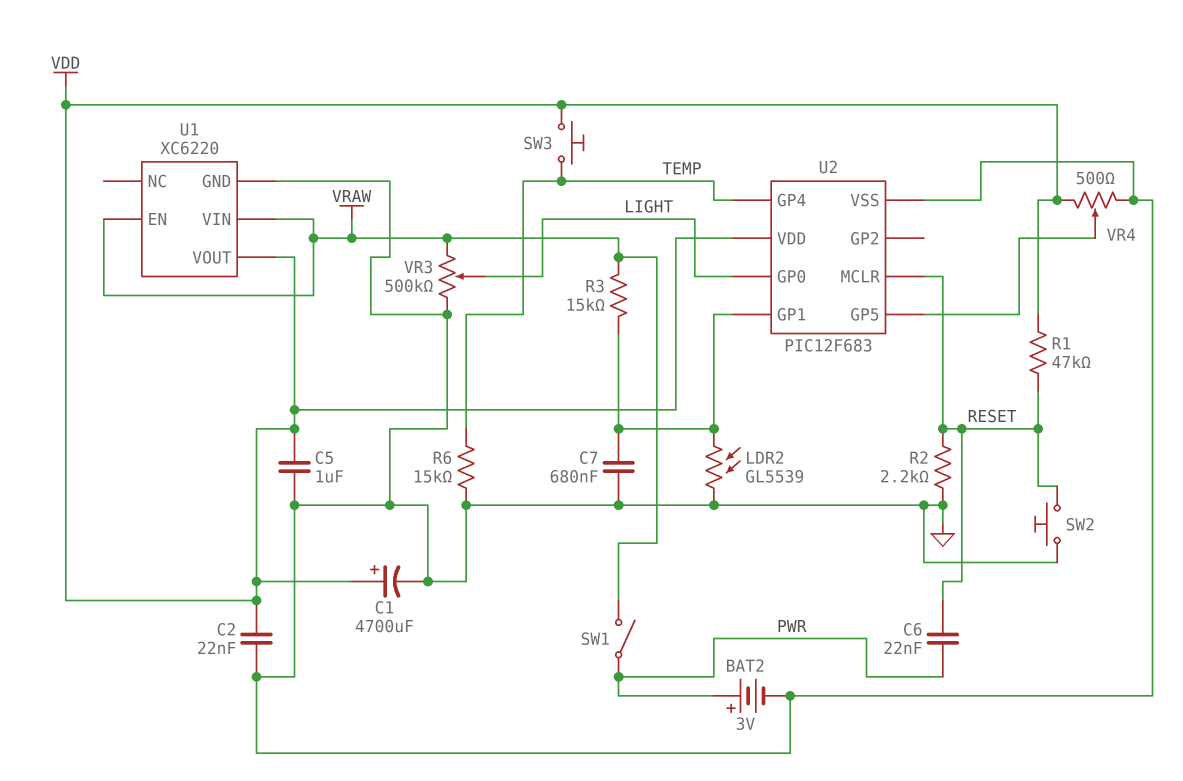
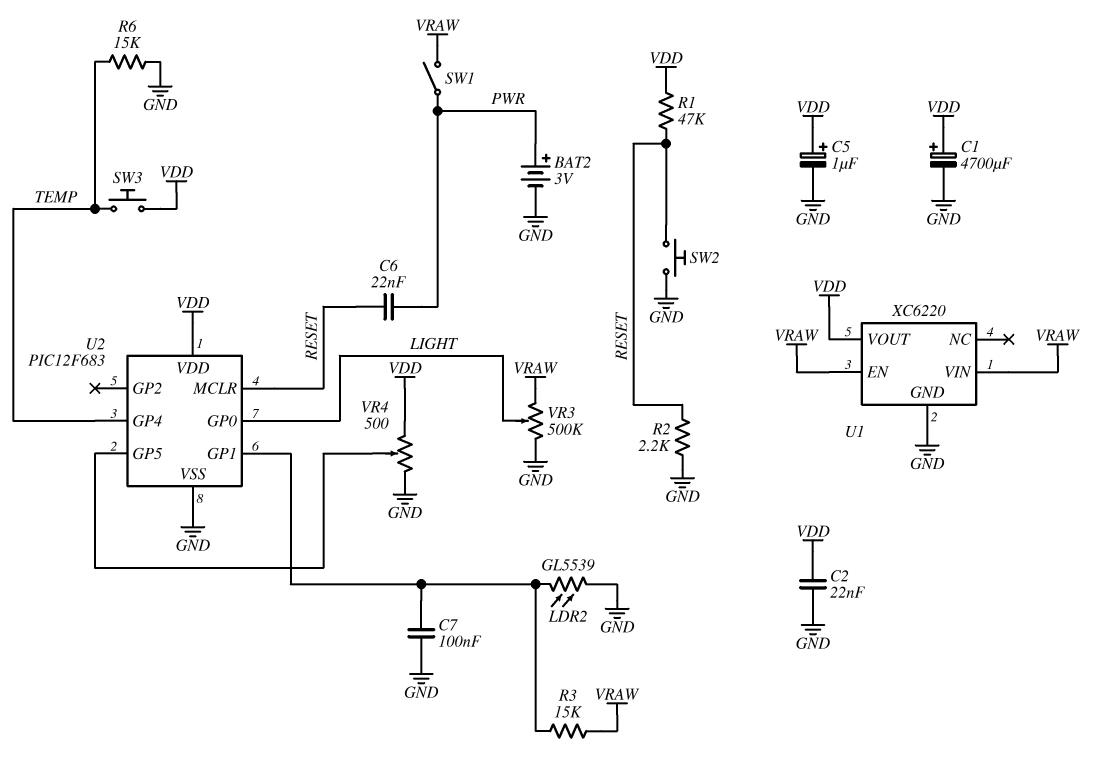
C5: 1uF (GND, VDD) -> 1uF (plus VDD, minus GND)
C7: 680nF (GND, U2/GP1) -> 100nF (GND, U2/GP1)

